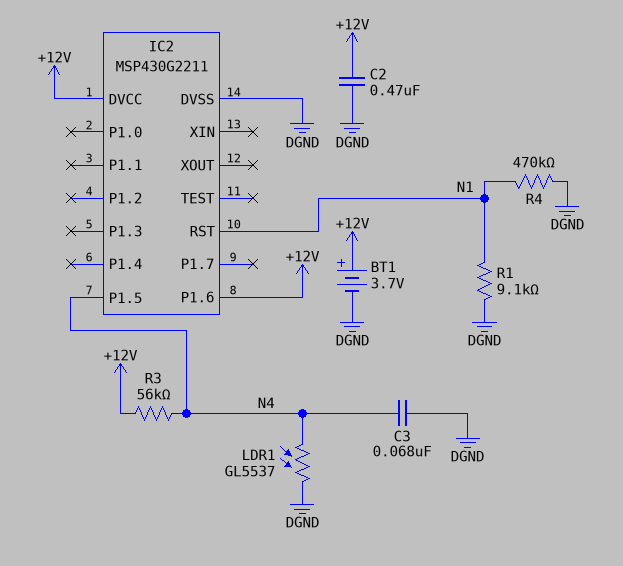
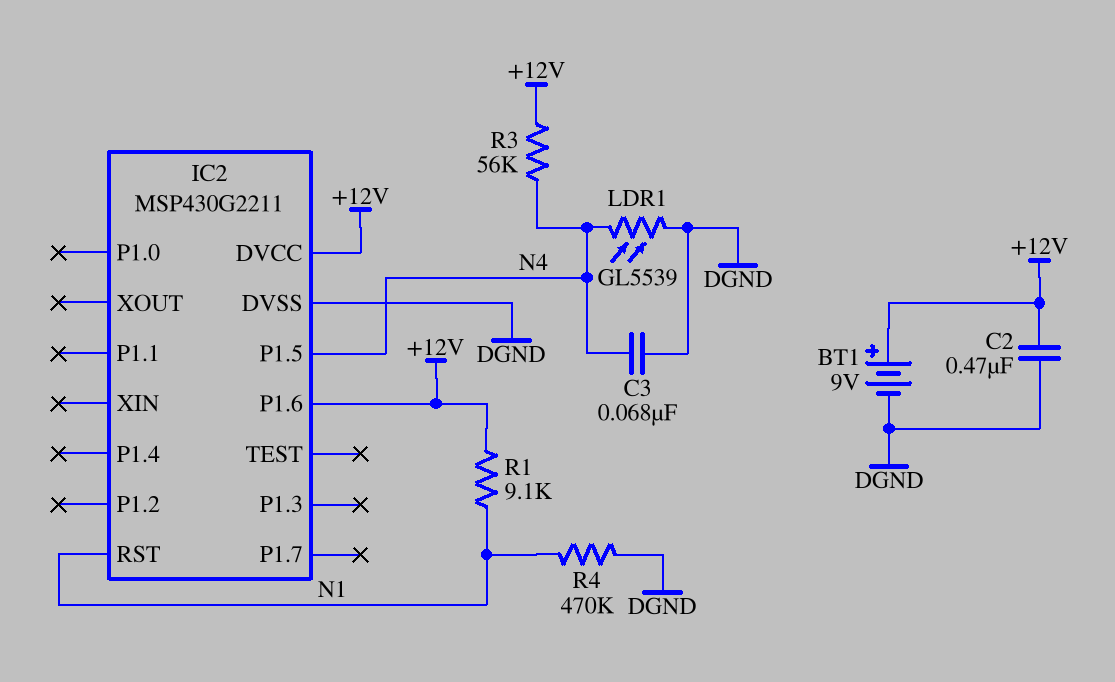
BT1: 3.7V (plus +12V, minus DGND) -> 9V (plus +12V, minus DGND)
LDR1: GL5537 (DGND, N4) -> GL5539 (DGND, N4)
R1: 9.1k (DGND, N1) -> 9.1k (+12V, N1)

